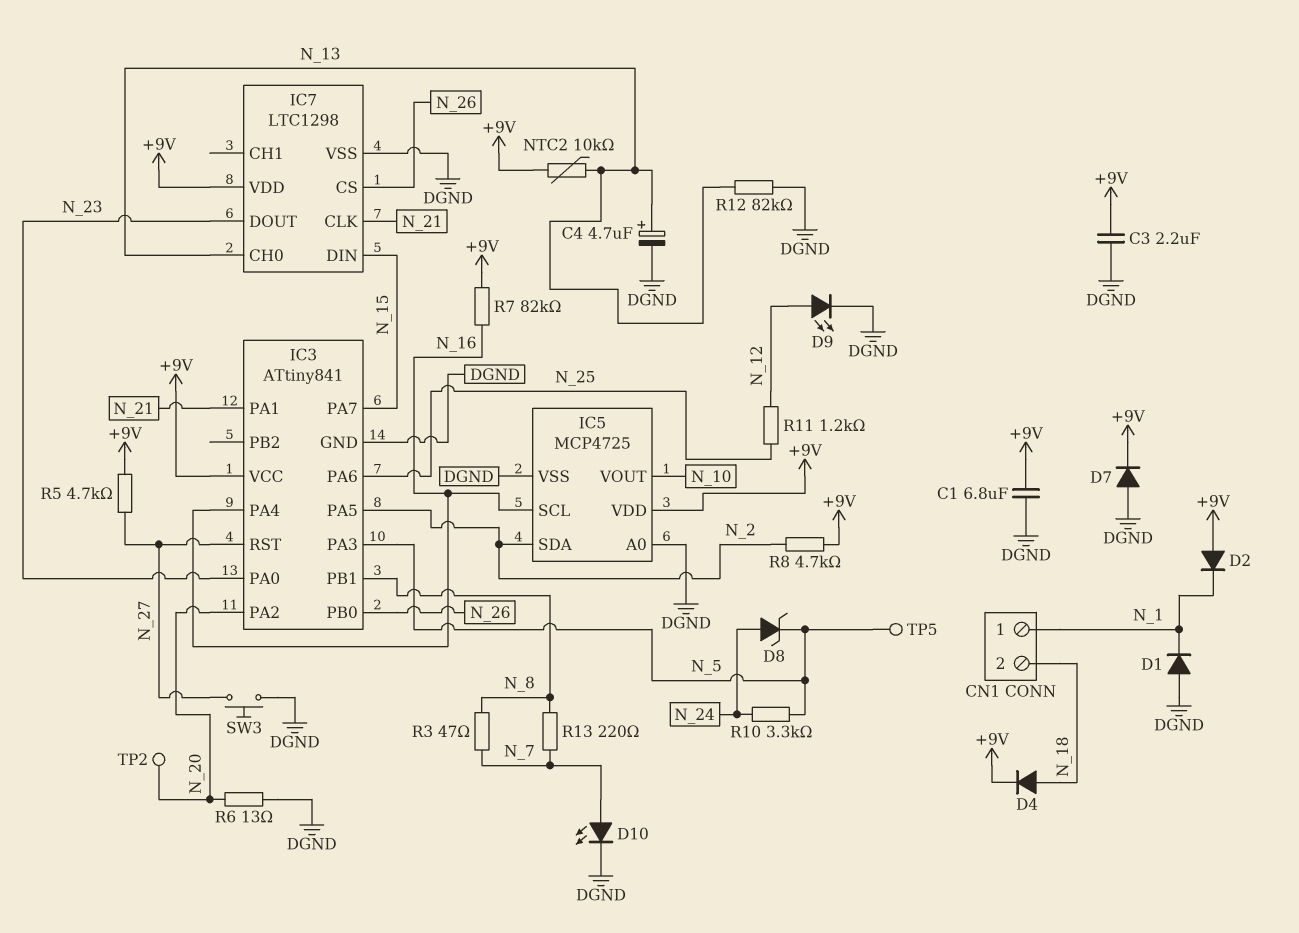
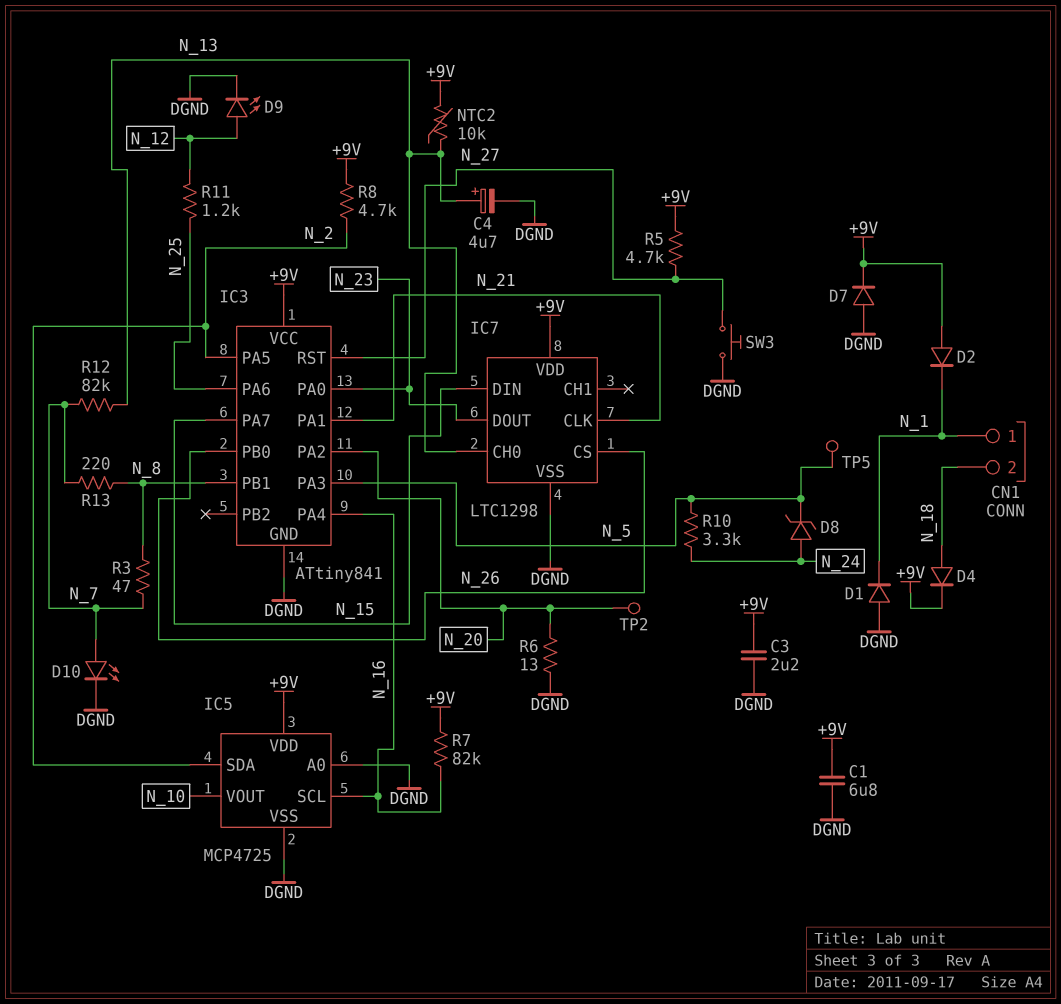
R12: 82k (DGND, N_13) -> 82k (N_7, N_13)

